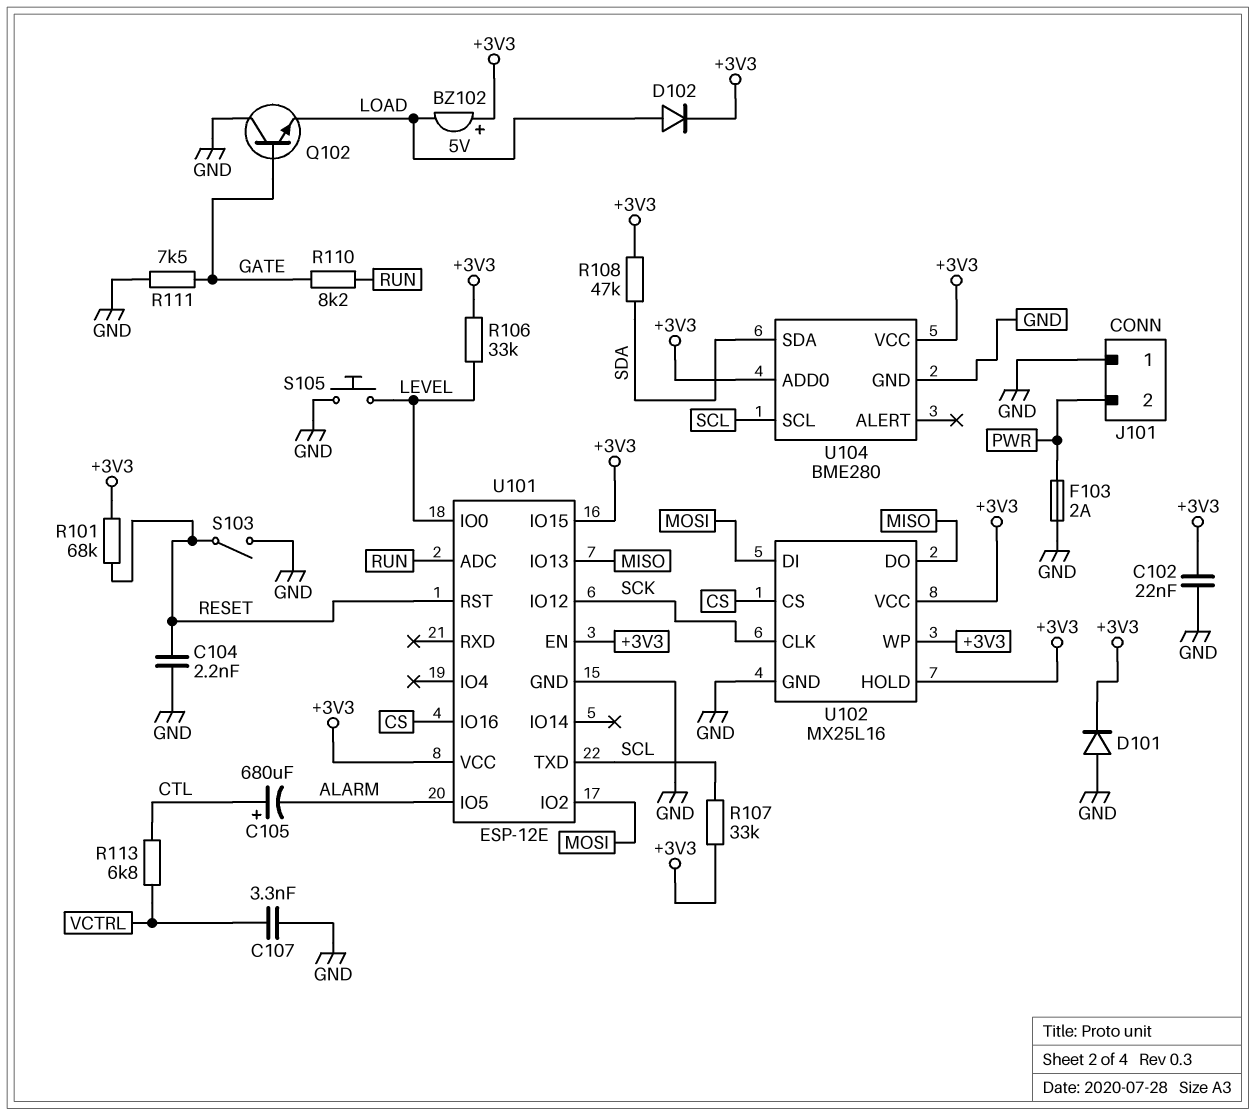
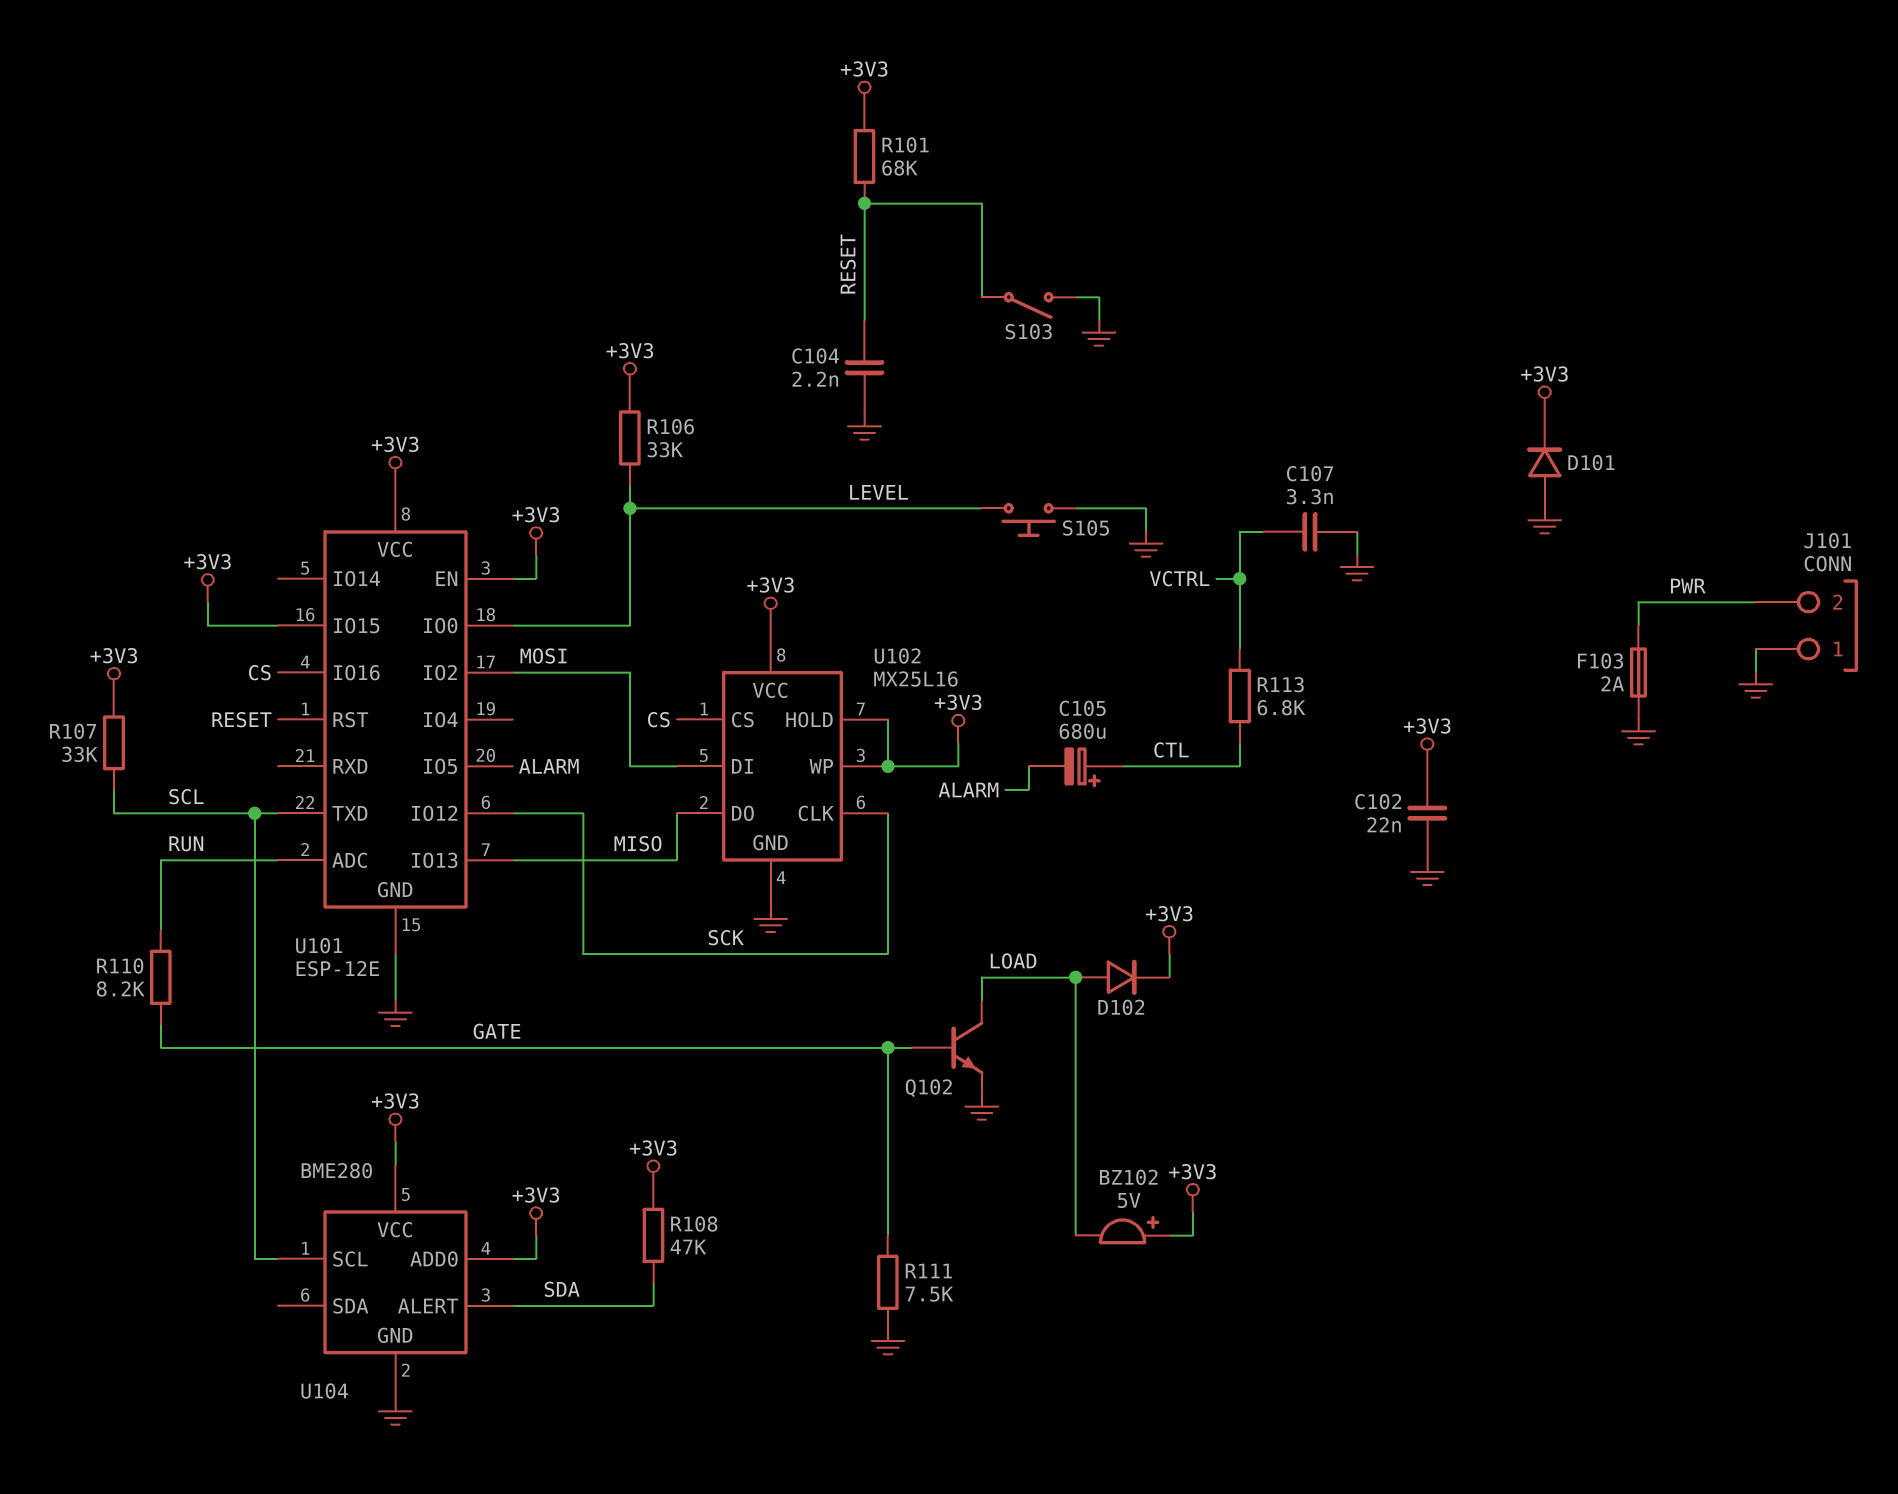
Q102: NPN (B GATE, C GND, E LOAD) -> NPN (B GATE, C LOAD, E GND)
U104 pin ALERT: none -> SDA
U104 pin SDA: SDA -> none

